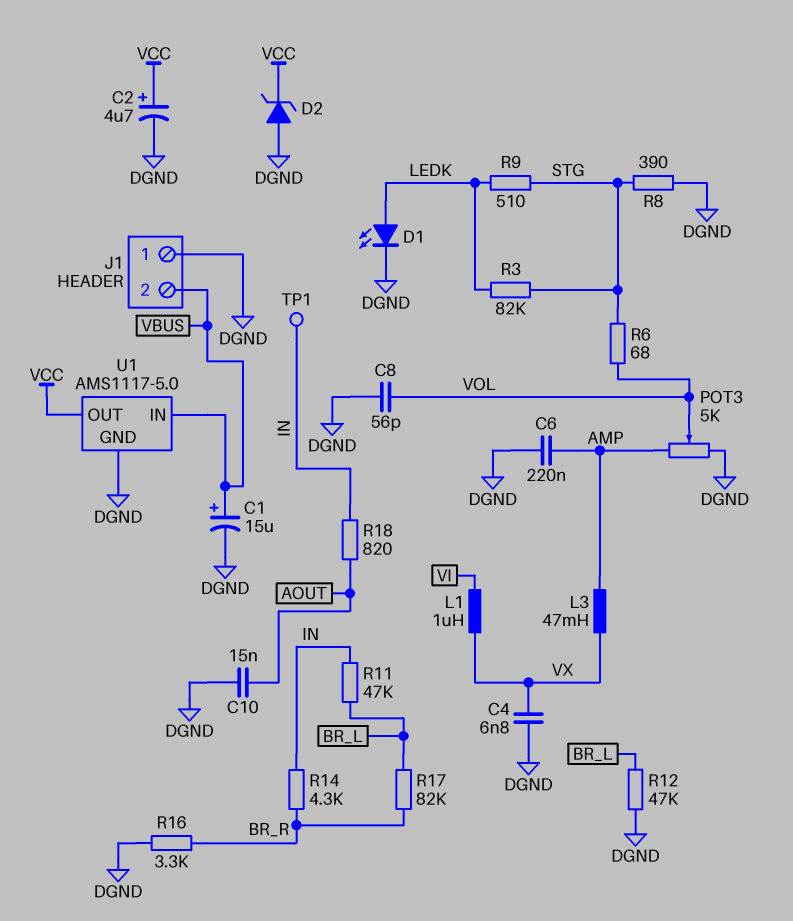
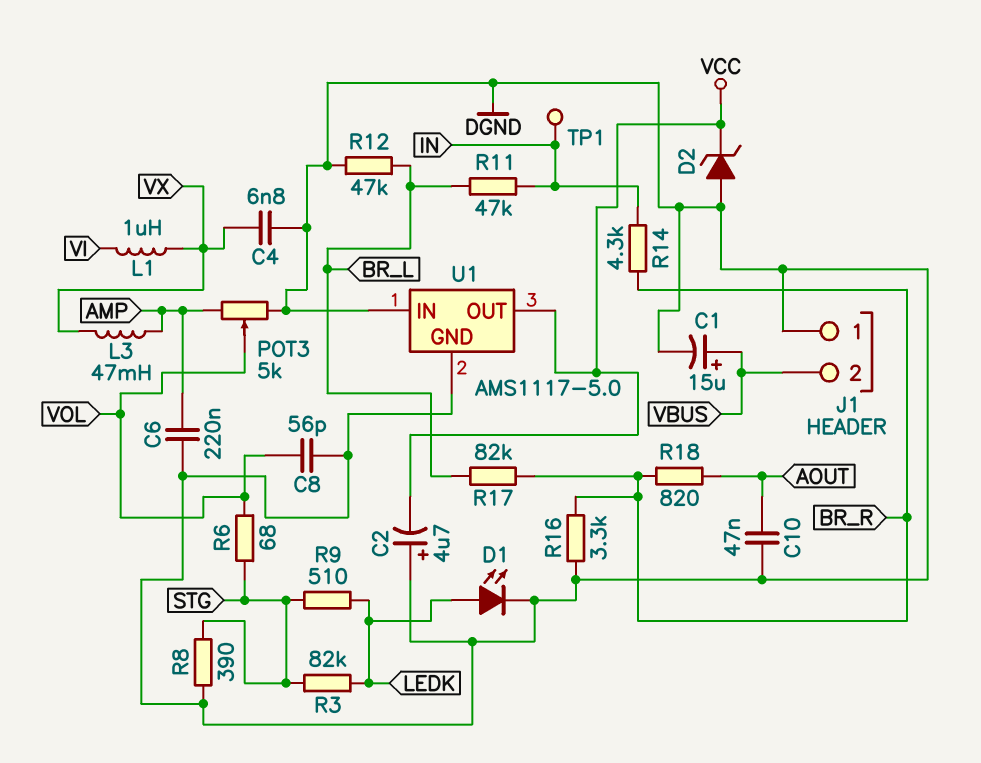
C2: 4.7uF (plus VCC, minus DGND) -> 4.7uF (plus DGND, minus VCC)
C10: 15nF (AOUT, DGND) -> 47nF (AOUT, DGND)
R18: 820 (AOUT, IN) -> 820 (AOUT, BR_R)
U1 pin IN: VBUS -> DGND

